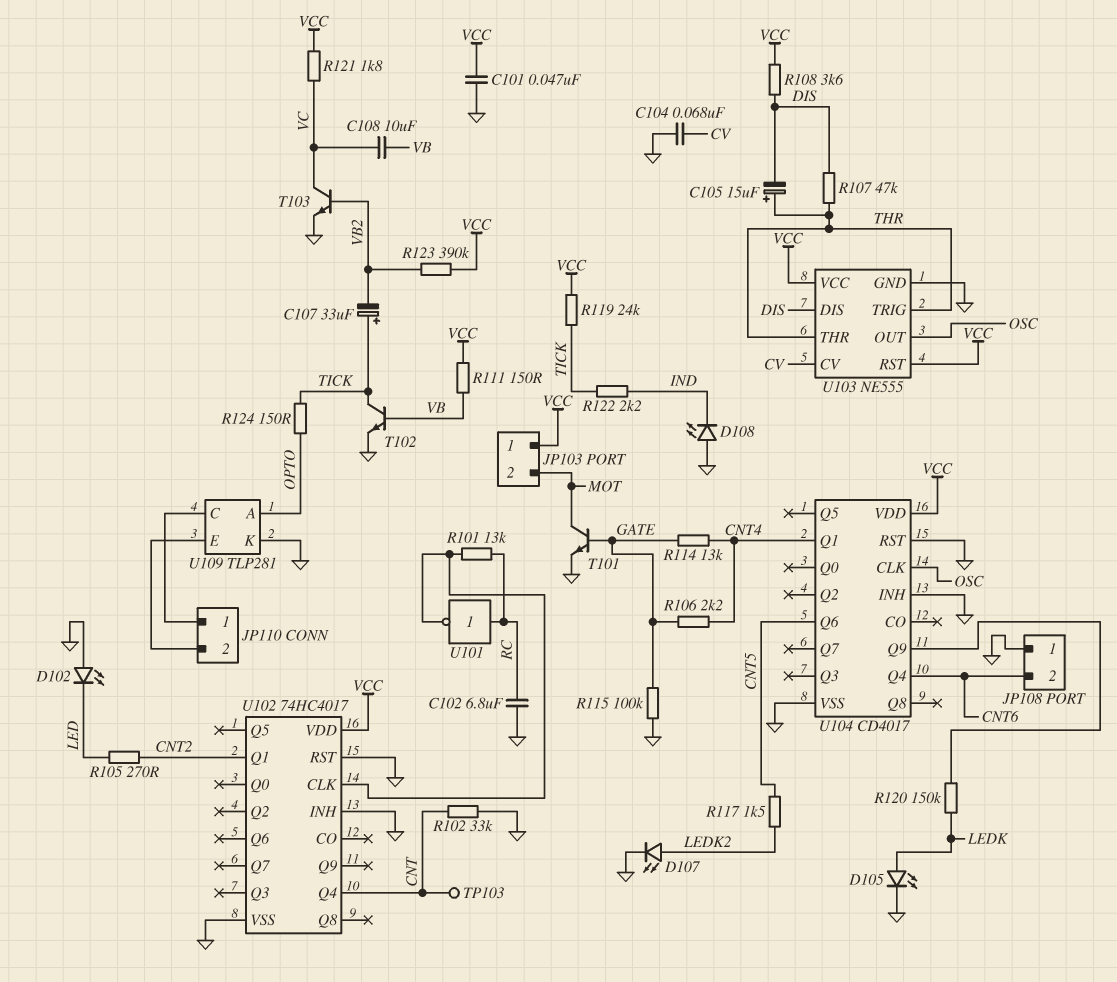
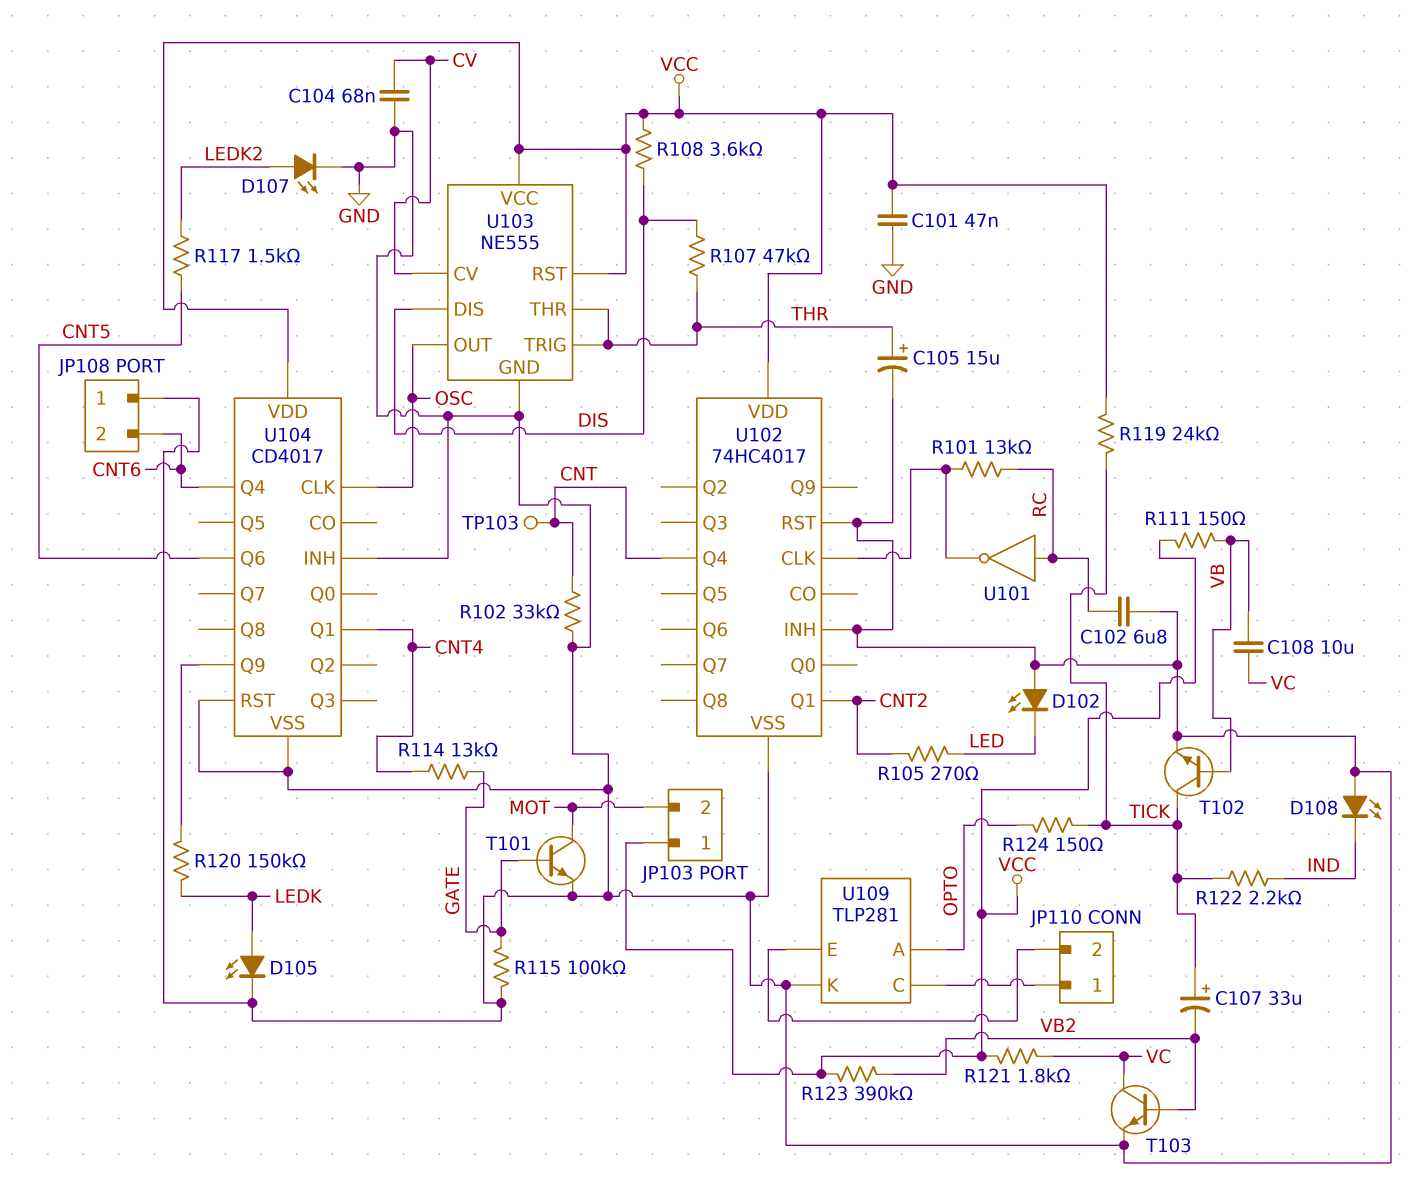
C105: 15uF (plus THR, minus DIS) -> 15uF (plus THR, minus GND)
R106: 2.2k (CNT4, GATE) -> none

